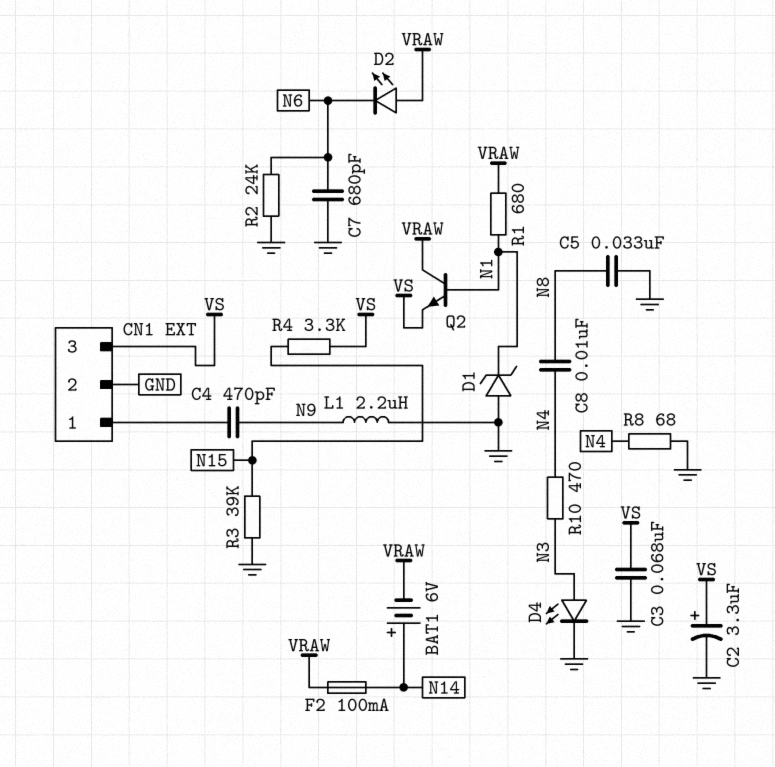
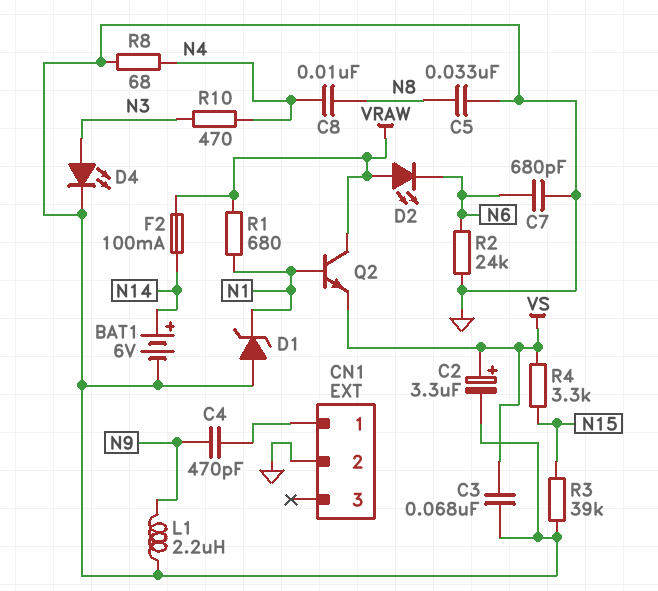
BAT1: 6V (plus N14, minus VRAW) -> 6V (plus N14, minus GND)
CN1 pin 3: VS -> none

